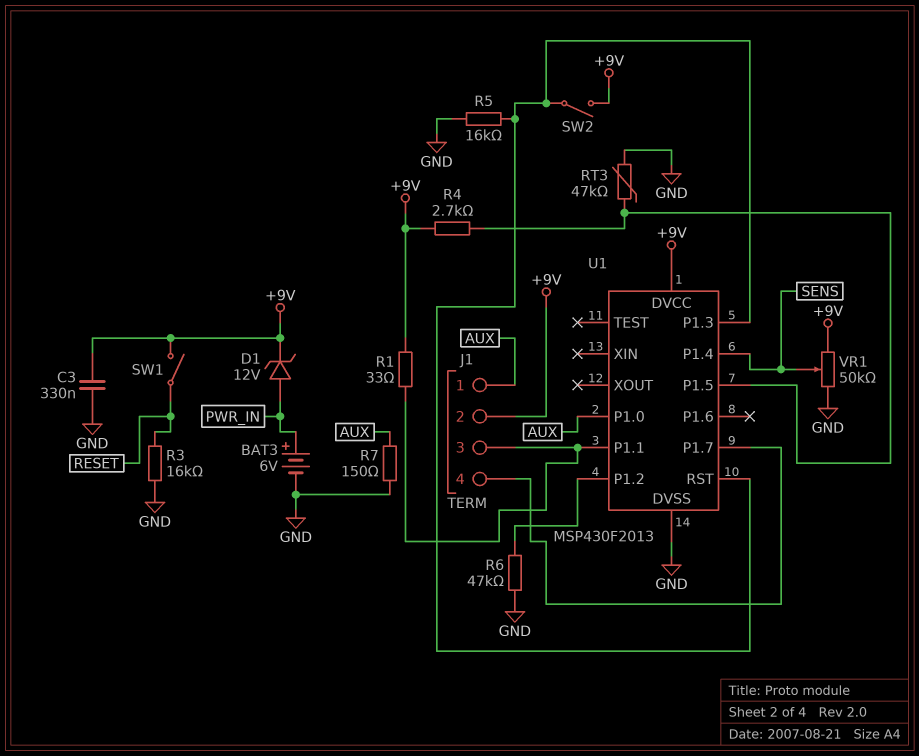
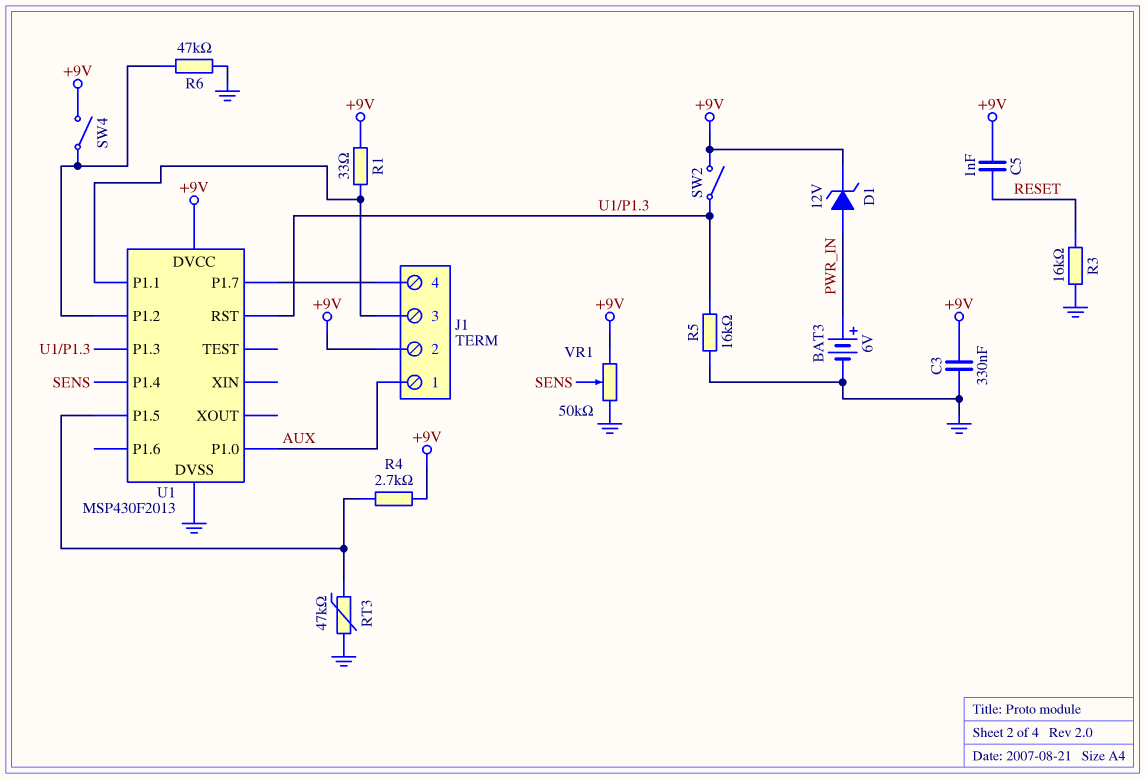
C5: none -> 1nF (+9V, RESET)
R7: 150 (AUX, GND) -> none
SW1: switch (+9V, RESET) -> none
SW4: none -> switch (+9V, U1/P1.2)

